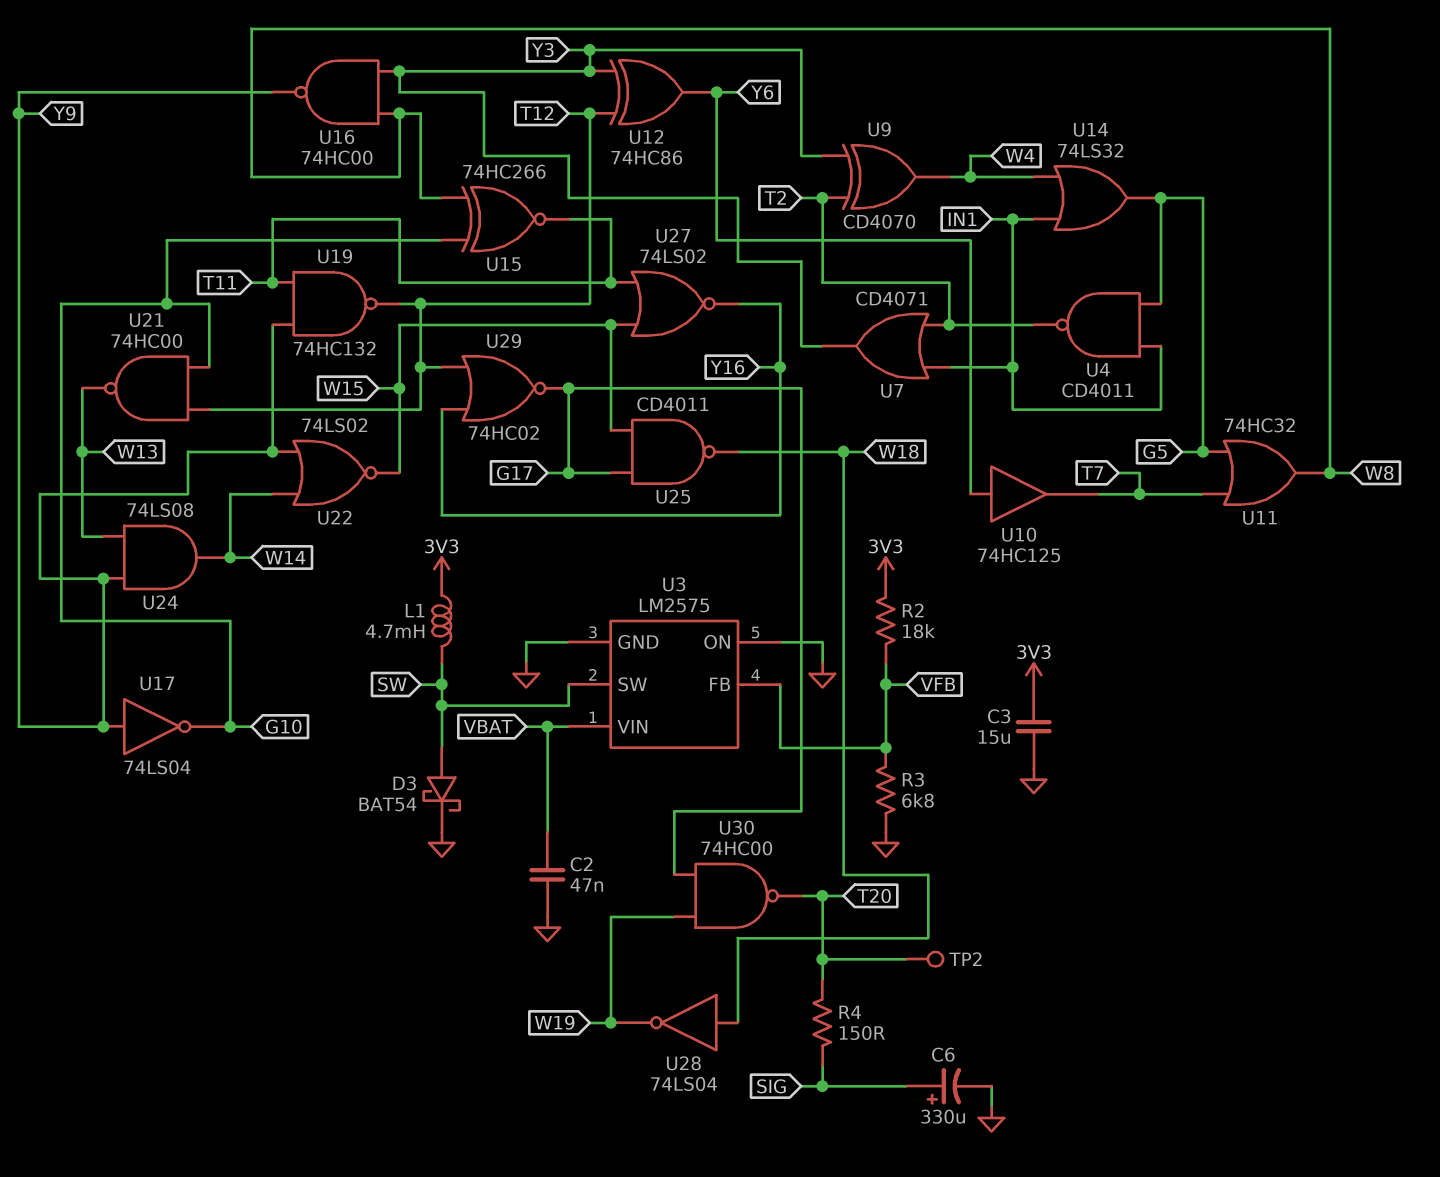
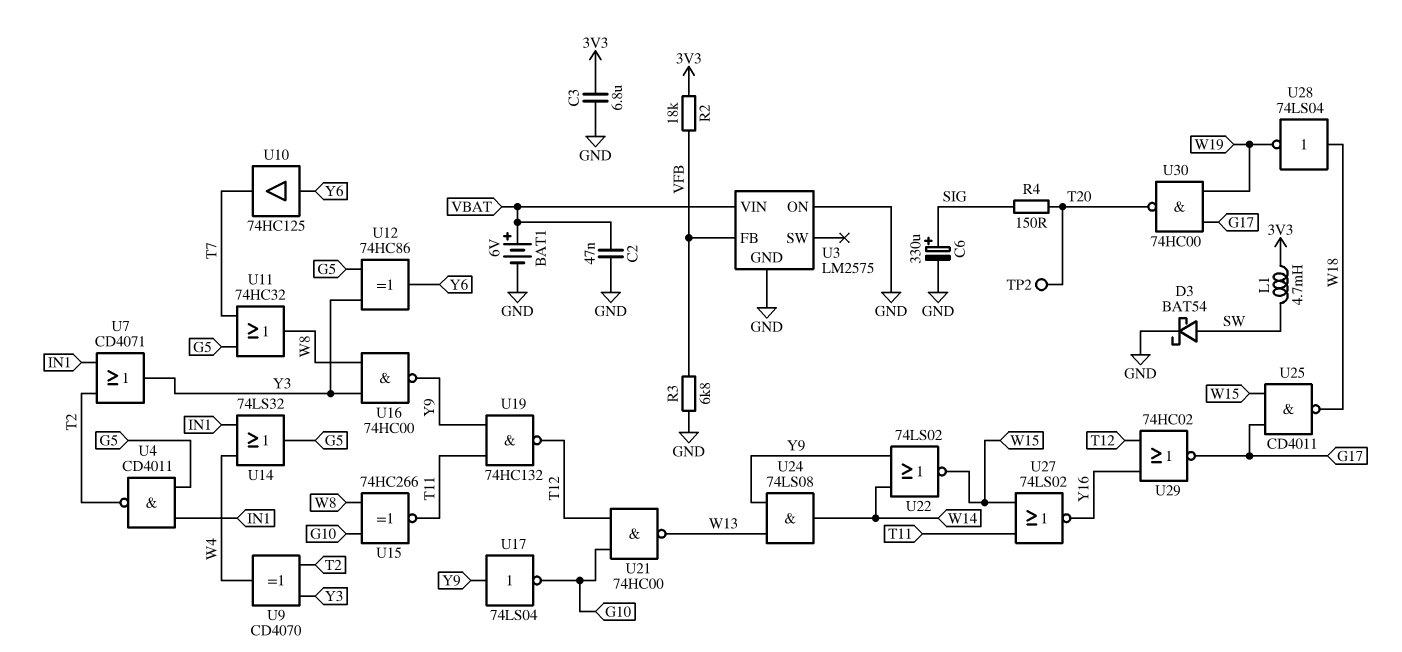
BAT1: none -> 6V (plus VBAT, minus GND)
C3: 15uF (3V3, GND) -> 6.8uF (3V3, GND)
U3 pin SW: SW -> none
U12: XOR 74HC86 (in T12, in Y3, out Y6) -> XOR 74HC86 (in G5, in Y3, out Y6)

